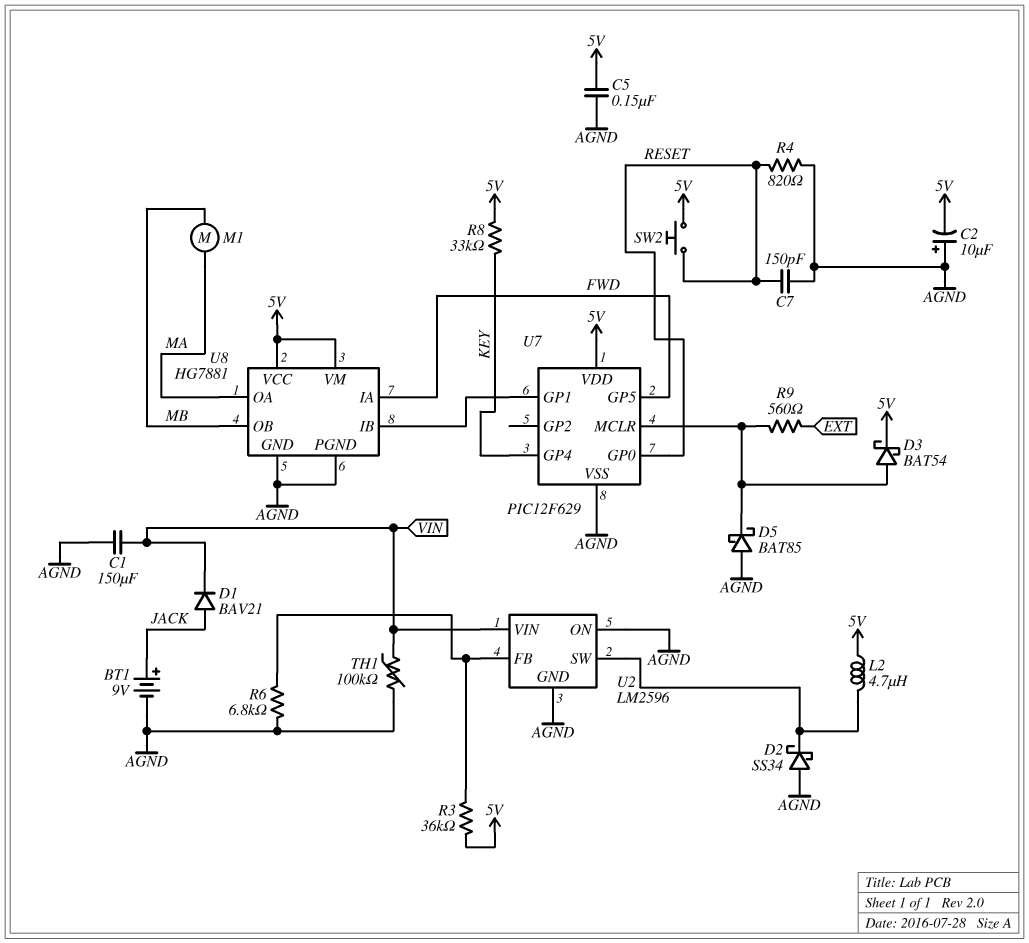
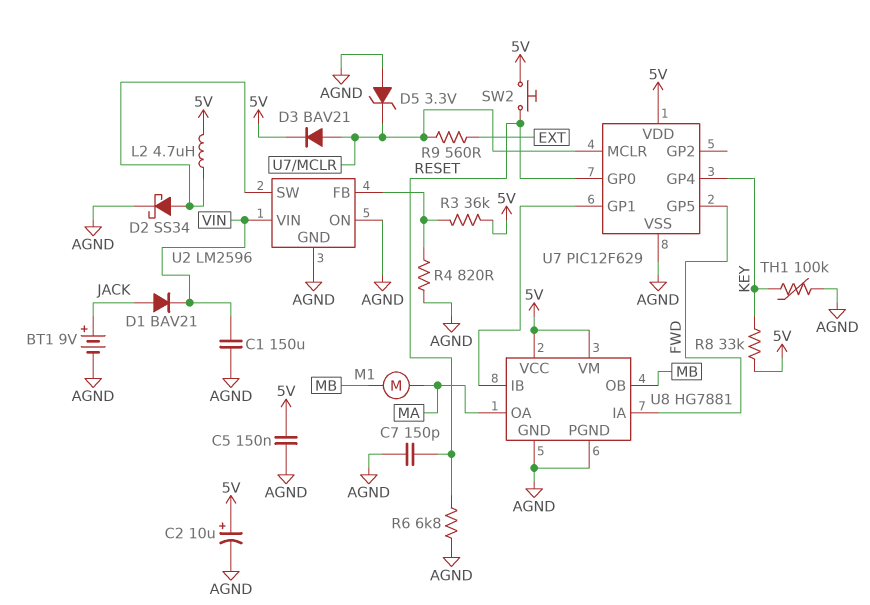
C2: 10uF (plus AGND, minus 5V) -> 10uF (plus 5V, minus AGND)
D2: schottky SS34 (A AGND, K U2/SW) -> schottky SS34 (A U2/SW, K AGND)
D3: schottky BAT54 (A U7/MCLR, K 5V) -> diode BAV21 (A U7/MCLR, K 5V)
D5: schottky BAT85 (A AGND, K U7/MCLR) -> zener 3.3V (A AGND, K U7/MCLR)
R4: 820 (AGND, RESET) -> 820 (AGND, U2/FB)
R6: 6.8k (AGND, U2/FB) -> 6.8k (AGND, RESET)
TH1: 100k (AGND, VIN) -> 100k (AGND, KEY)

